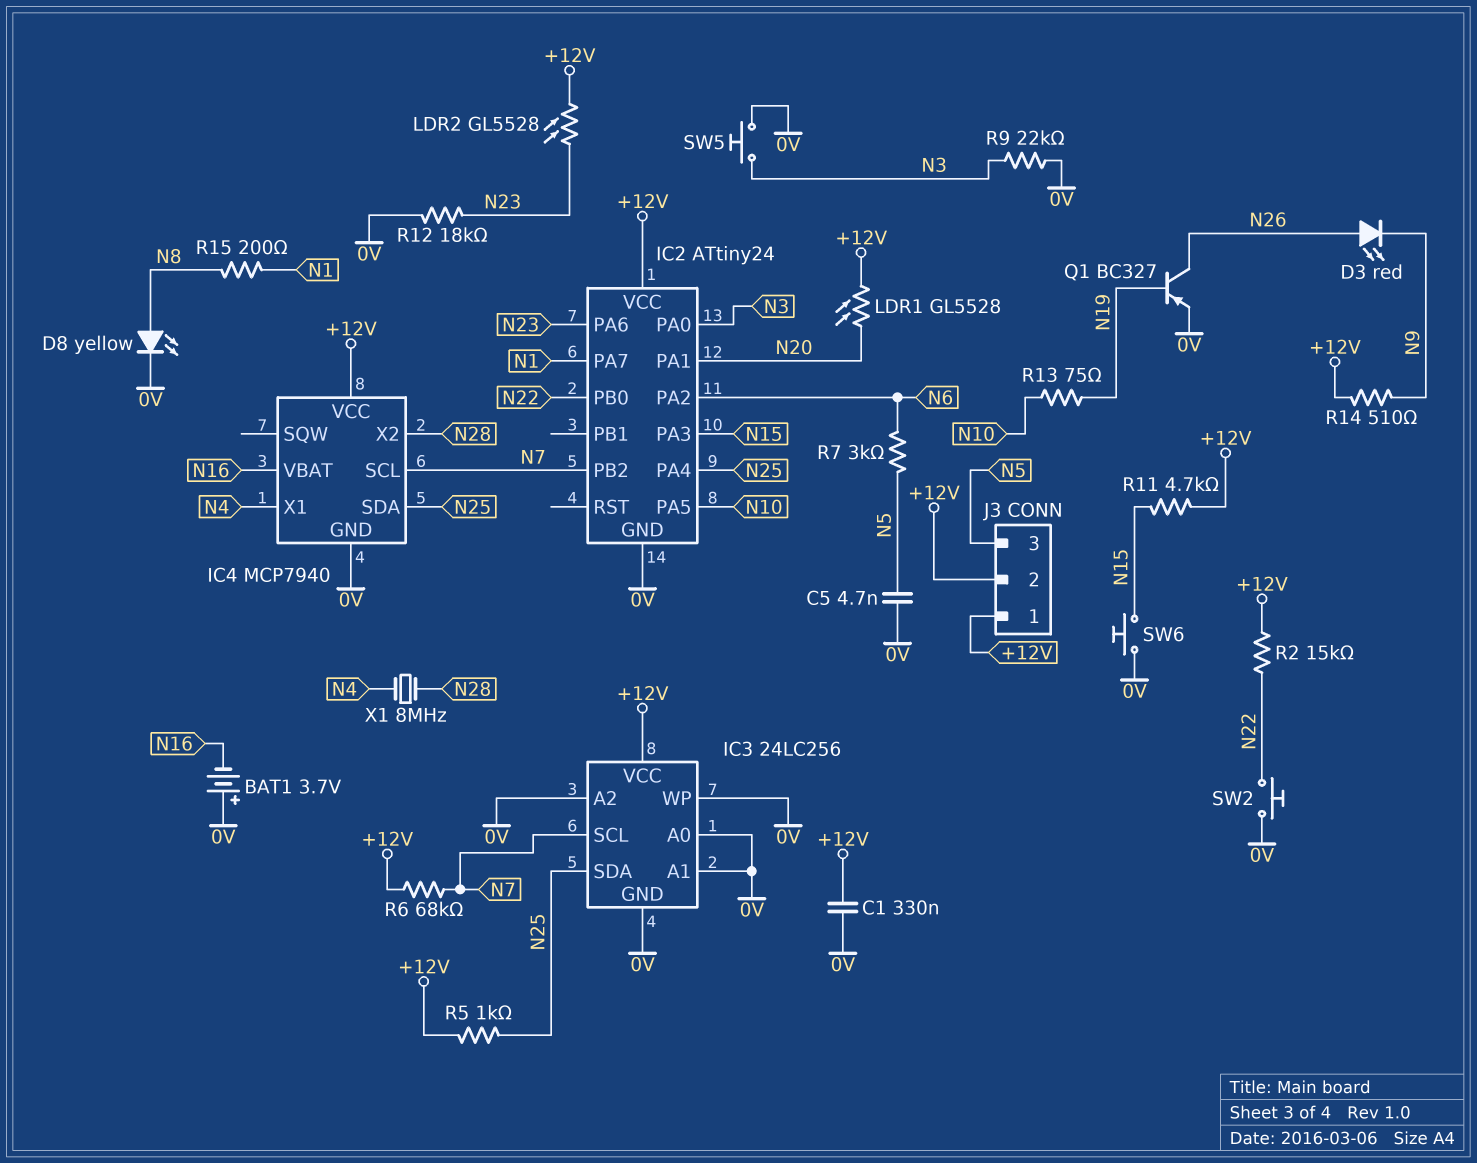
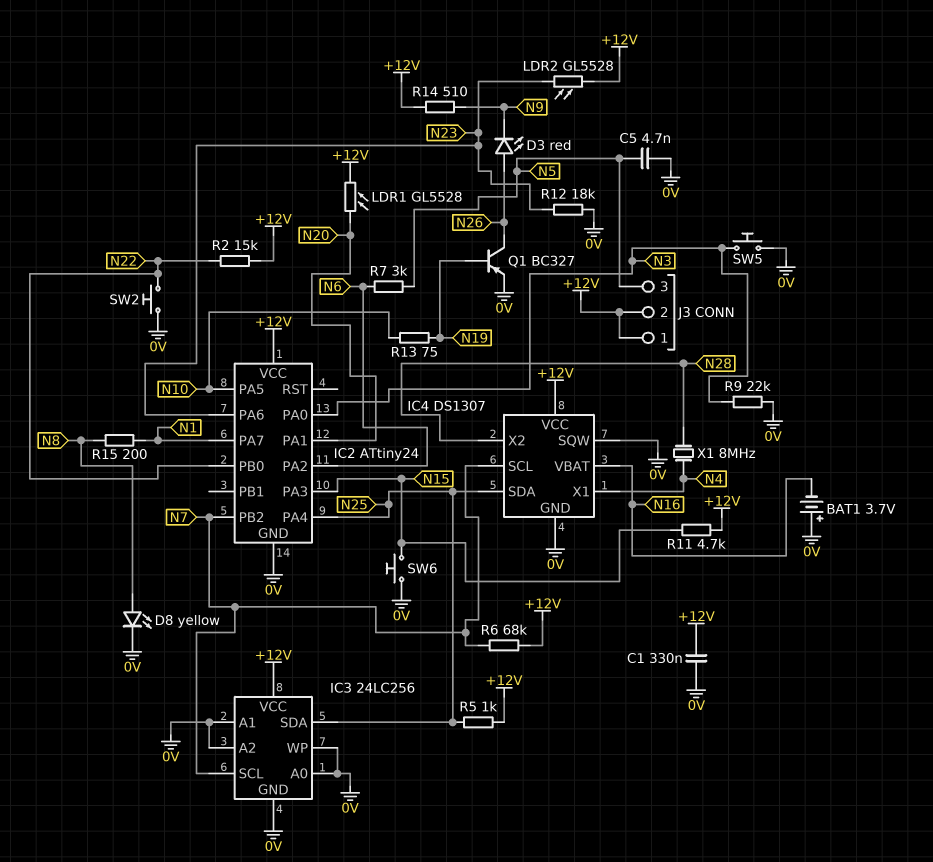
IC4: MCP7940 -> DS1307
IC4 pin SQW: none -> 0V

